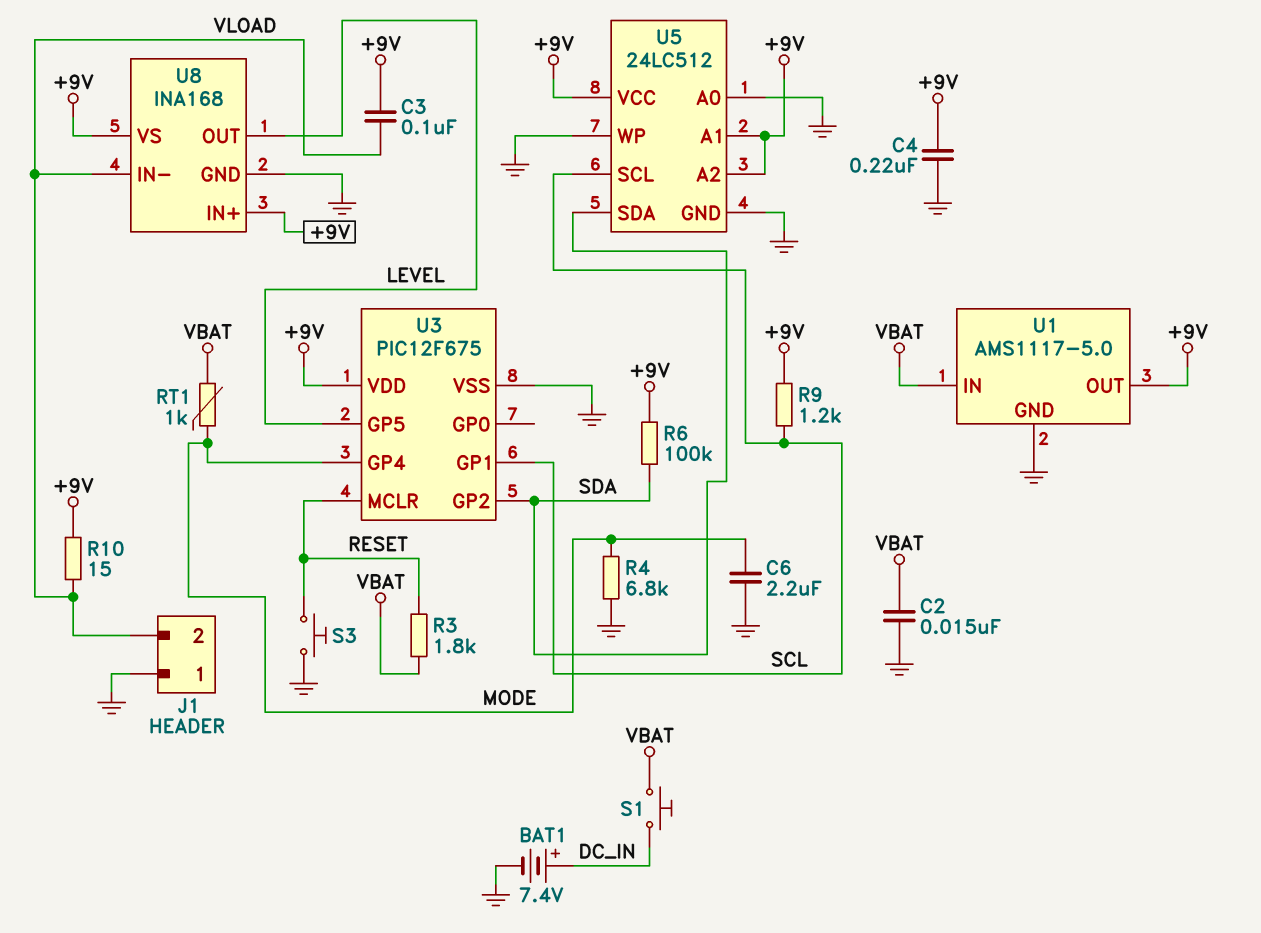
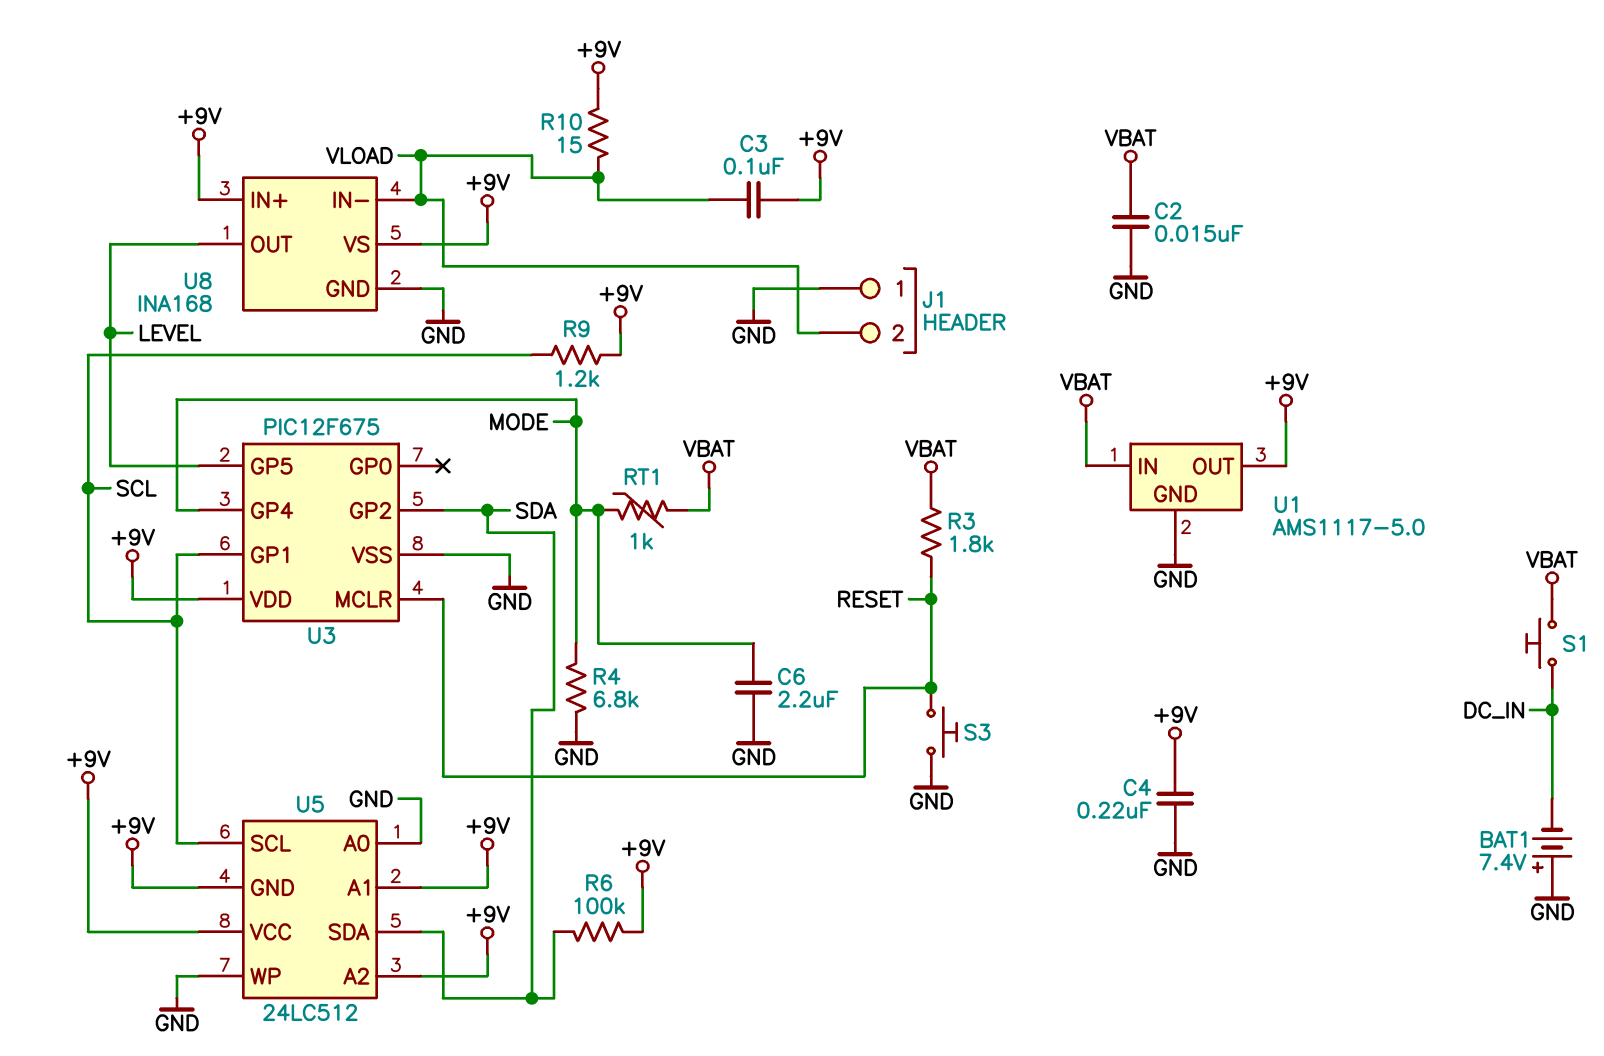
BAT1: 7.4V (plus DC_IN, minus GND) -> 7.4V (plus GND, minus DC_IN)
U5 pin GND: GND -> +9V

